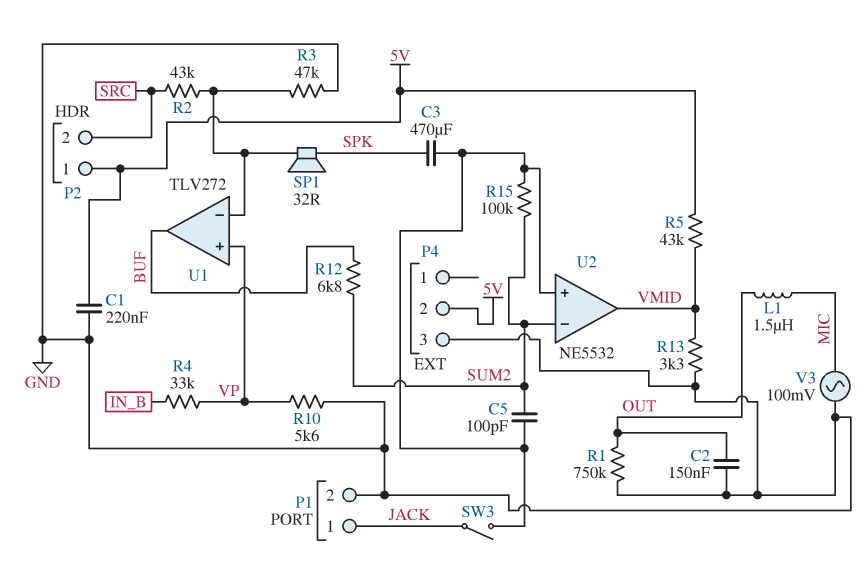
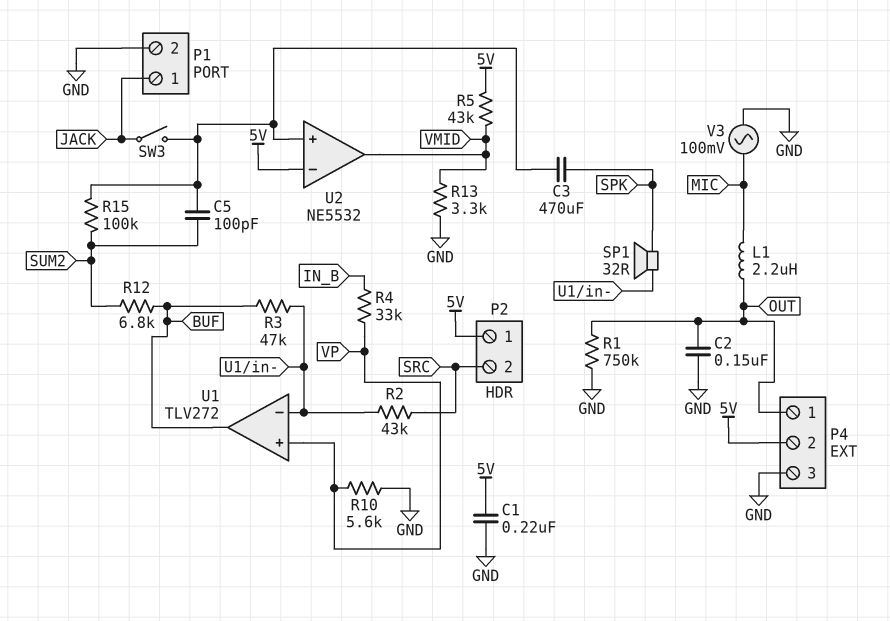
L1: 1.5uH (MIC, OUT) -> 2.2uH (MIC, OUT)
P4 pin 1: none -> OUT
R3: 47k (GND, U1/in-) -> 47k (BUF, U1/in-)
U2 pin in-: SUM2 -> 5V

